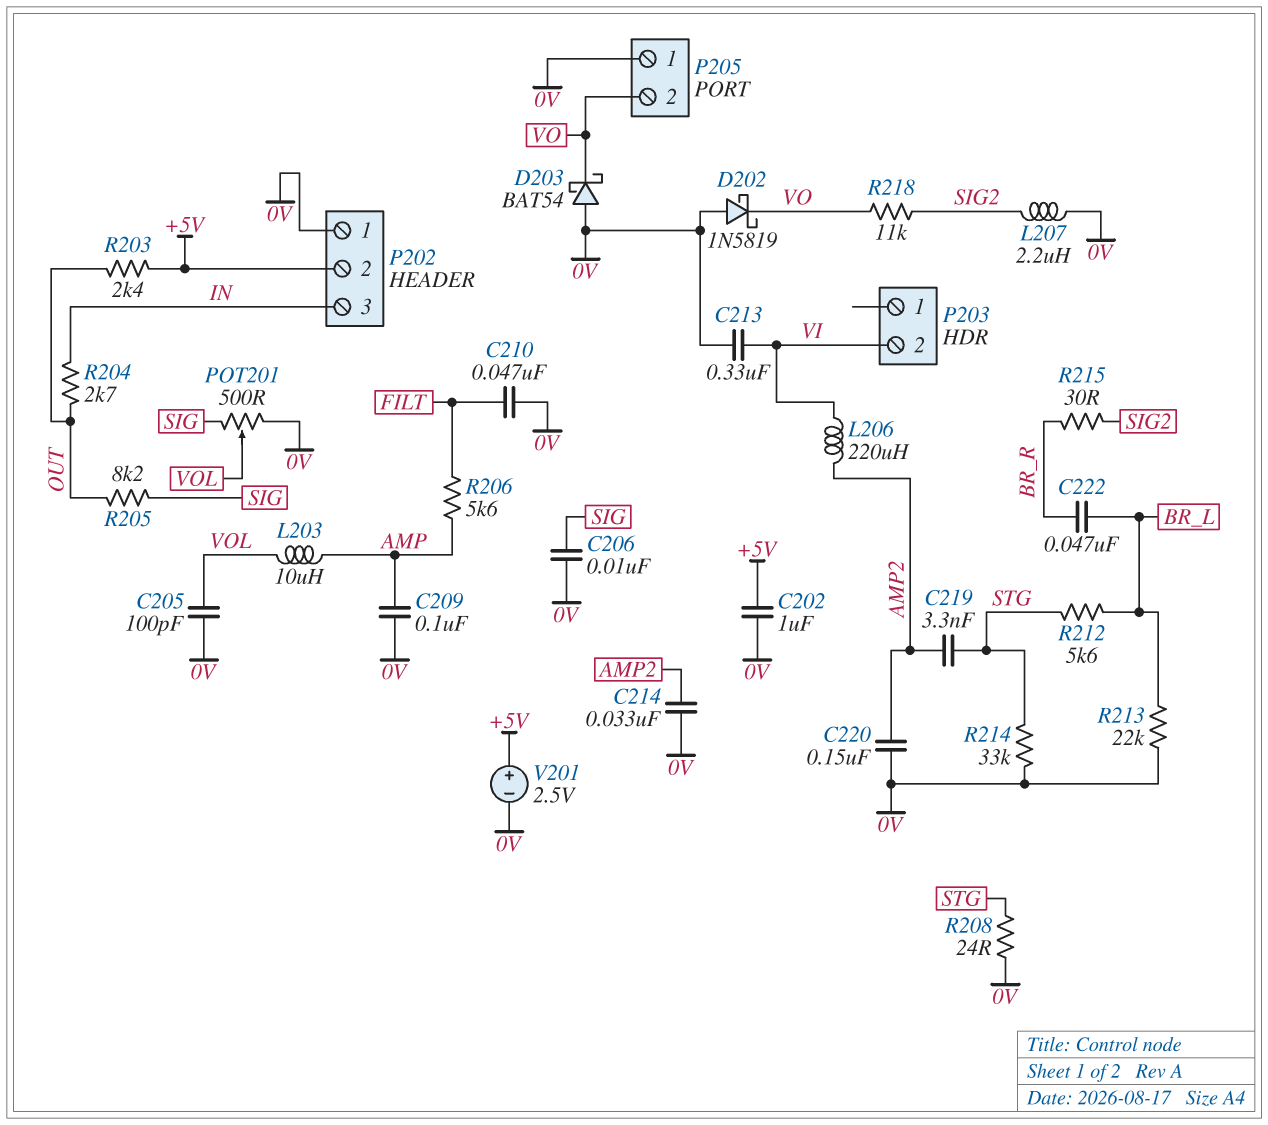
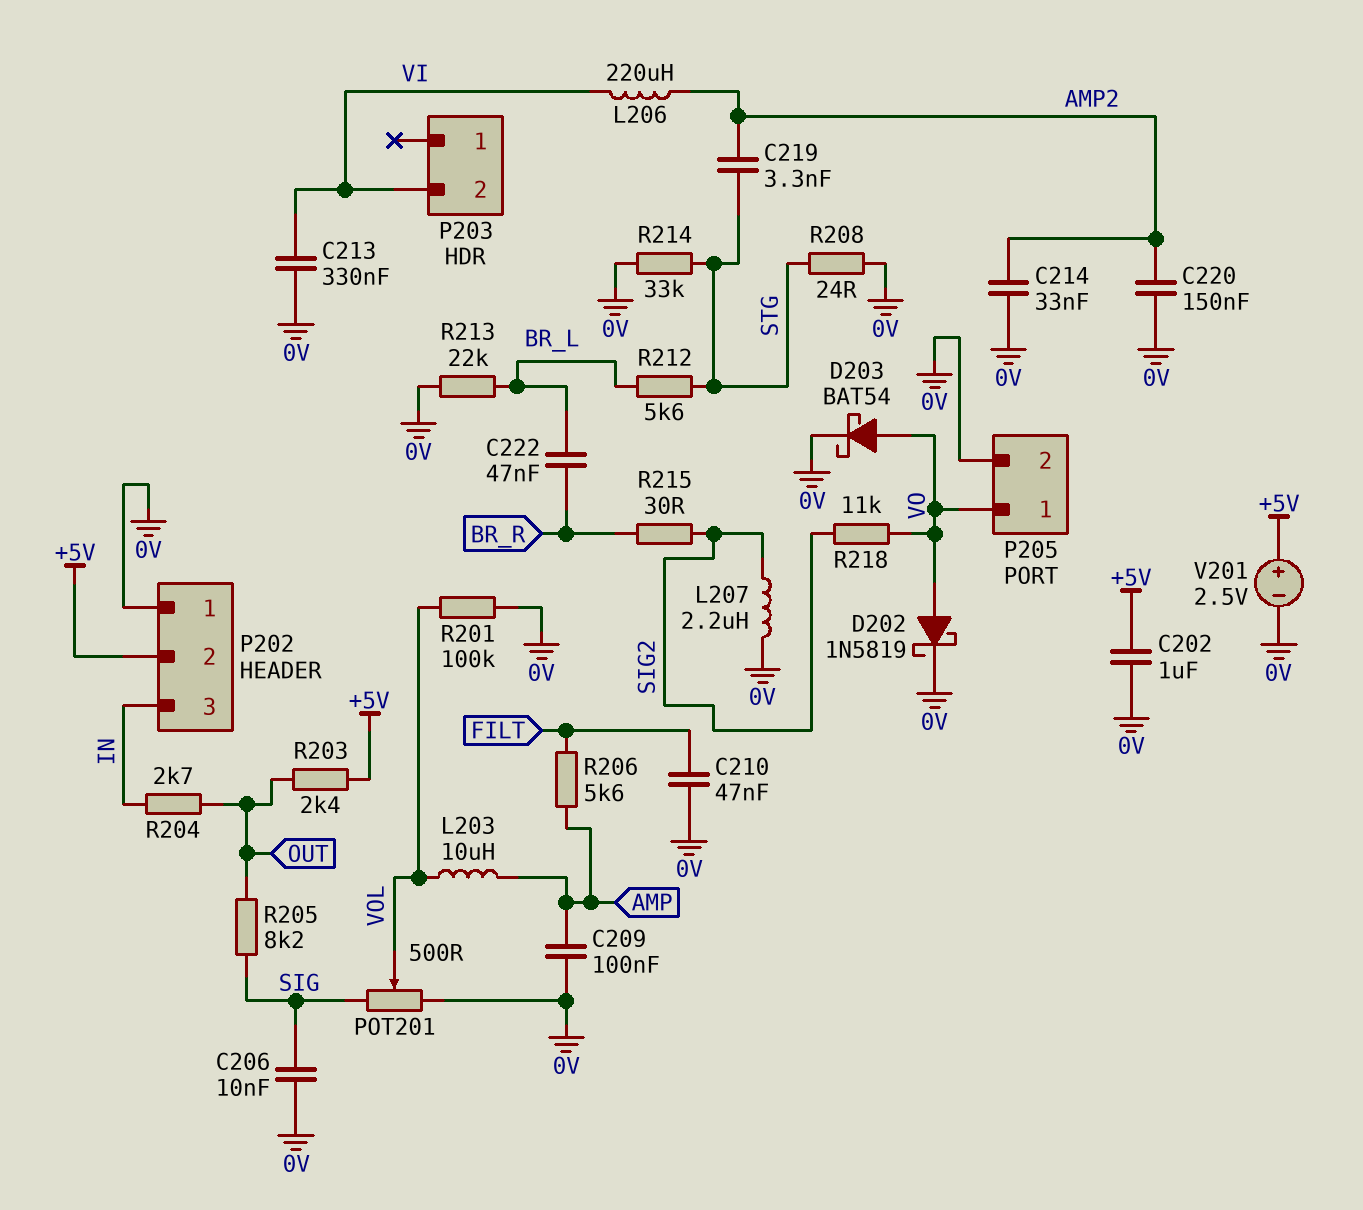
C205: 100pF (0V, VOL) -> none
D202: schottky 1N5819 (A 0V, K VO) -> schottky 1N5819 (A VO, K 0V)
D203: schottky BAT54 (A 0V, K VO) -> schottky BAT54 (A VO, K 0V)
P205 pin 1: 0V -> VO
P205 pin 2: VO -> 0V
R201: none -> 100k (0V, VOL)

